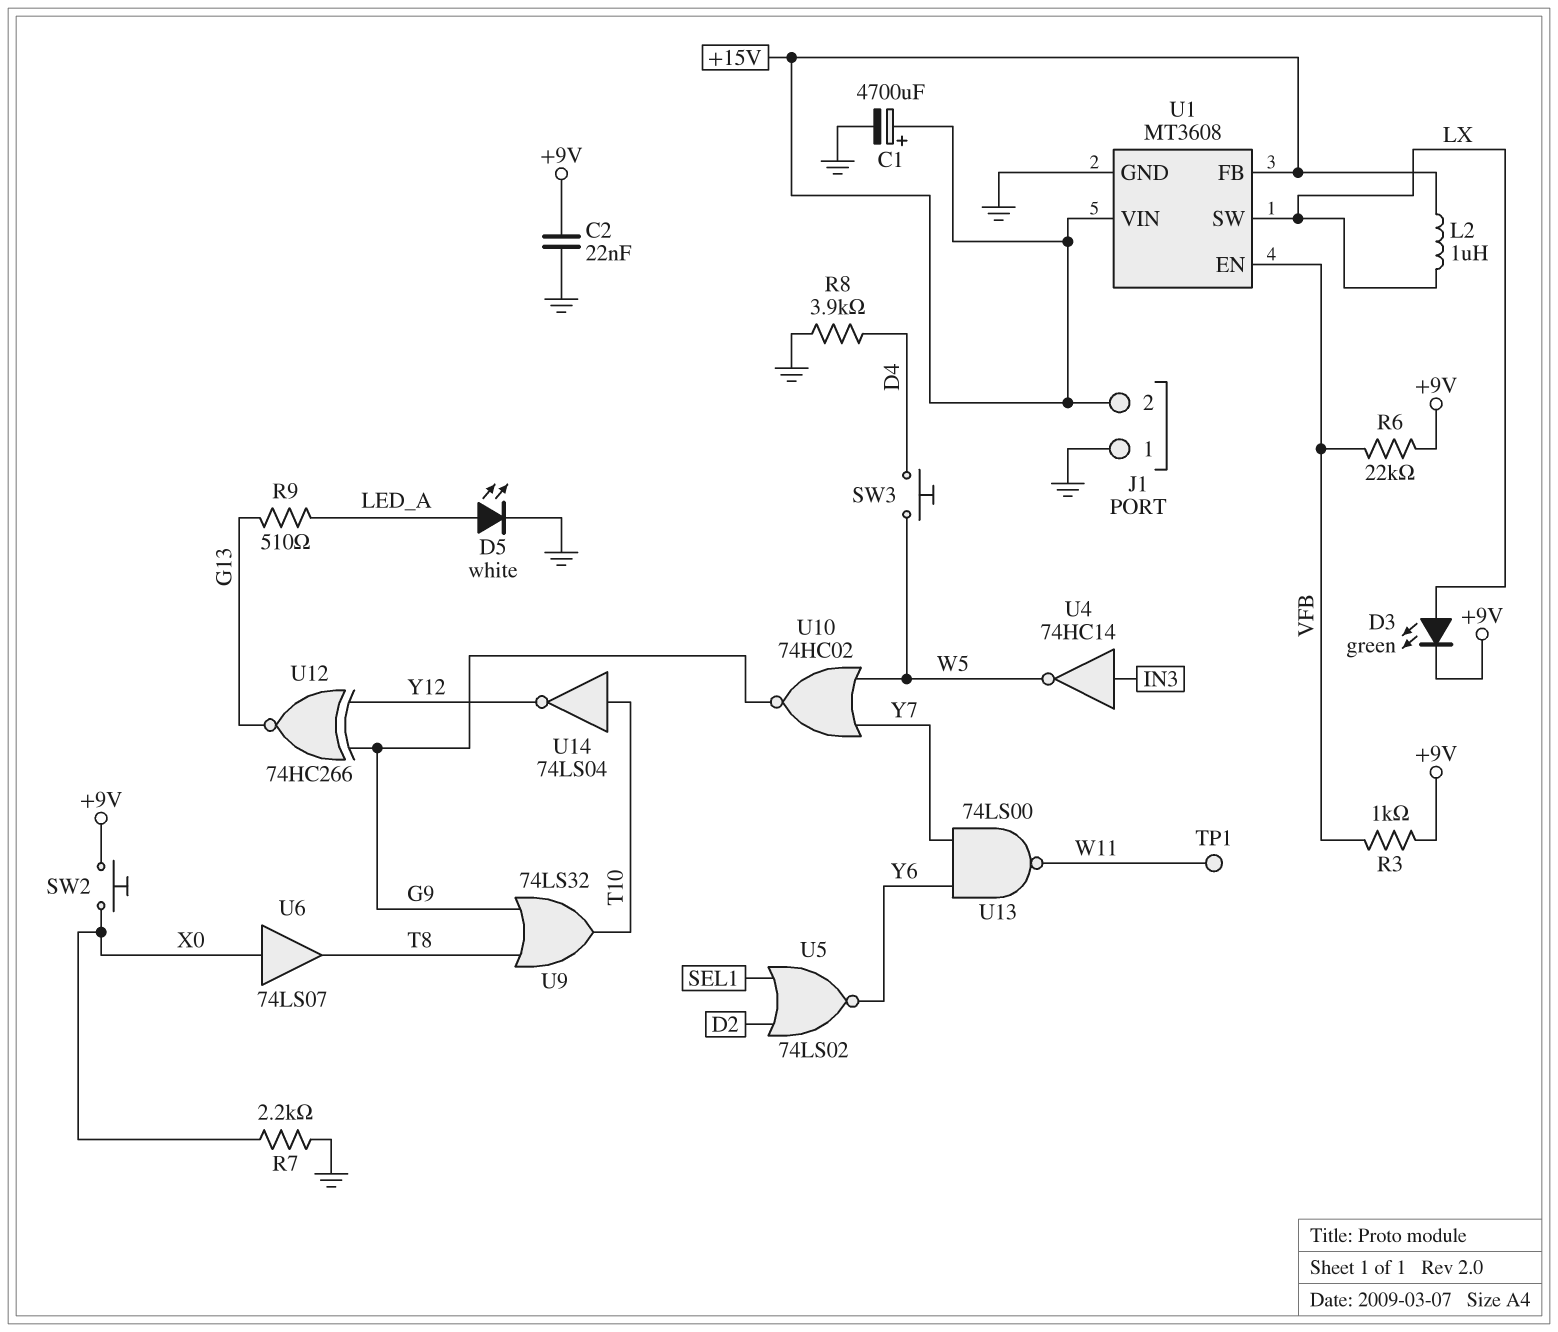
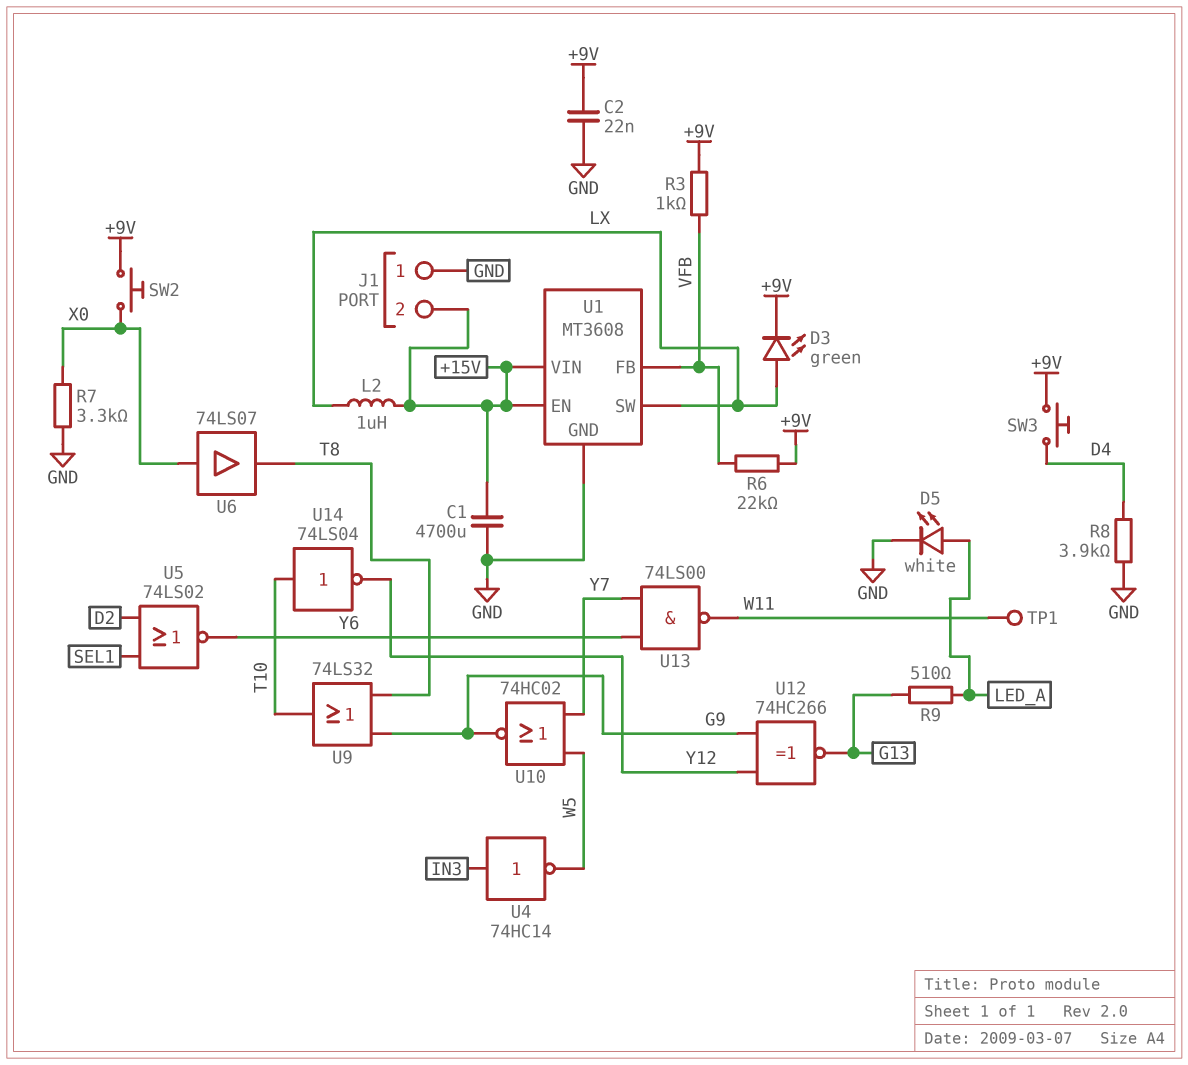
C1: 4700uF (plus +15V, minus GND) -> 4700uF (+15V, GND)
R7: 2.2k (GND, X0) -> 3.3k (GND, X0)
SW3: button (D4, W5) -> button (+9V, D4)
U1 pin EN: VFB -> +15V
U1 pin FB: +15V -> VFB

